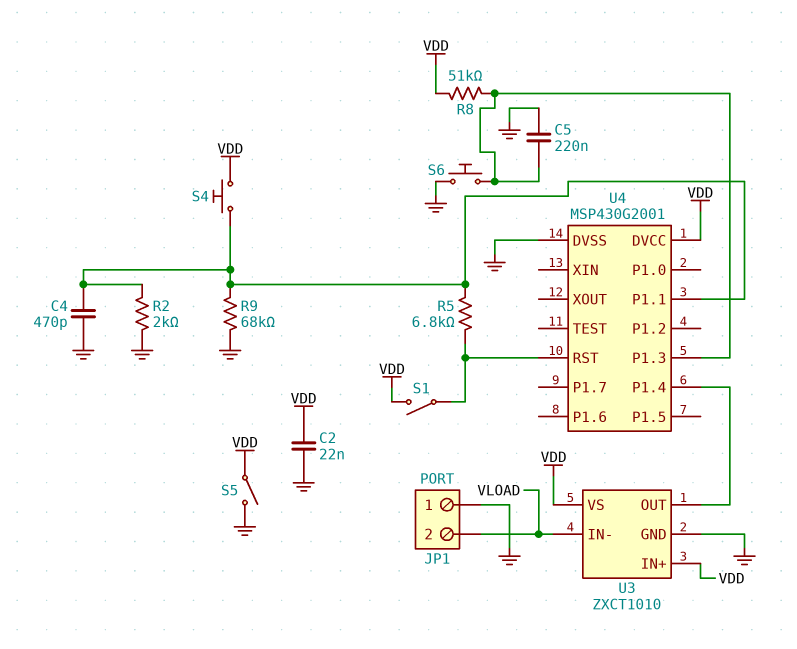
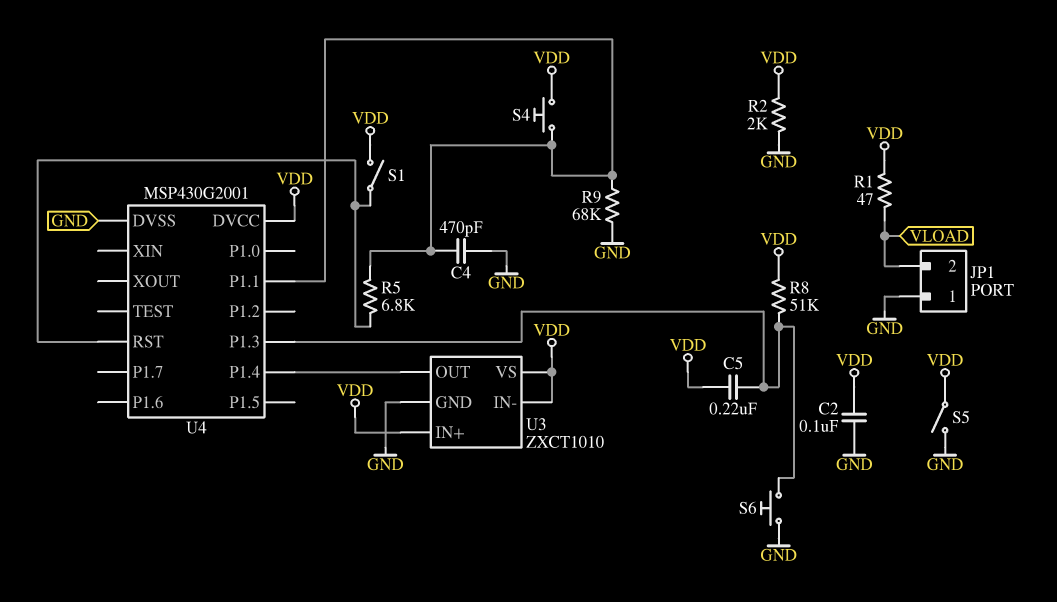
C2: 22nF (GND, VDD) -> 100nF (GND, VDD)
C5: 220nF (GND, U4/P1.3) -> 220nF (U4/P1.3, VDD)
R1: none -> 47 (VDD, VLOAD)
R2: 2k (GND, U4/P1.1) -> 2k (GND, VDD)
U3 pin IN-: VLOAD -> VDD

